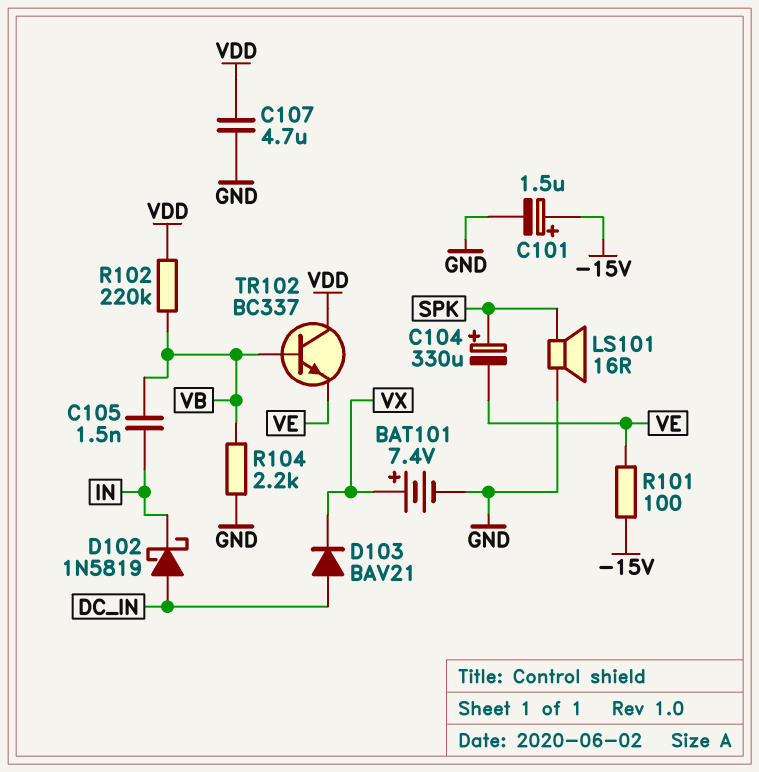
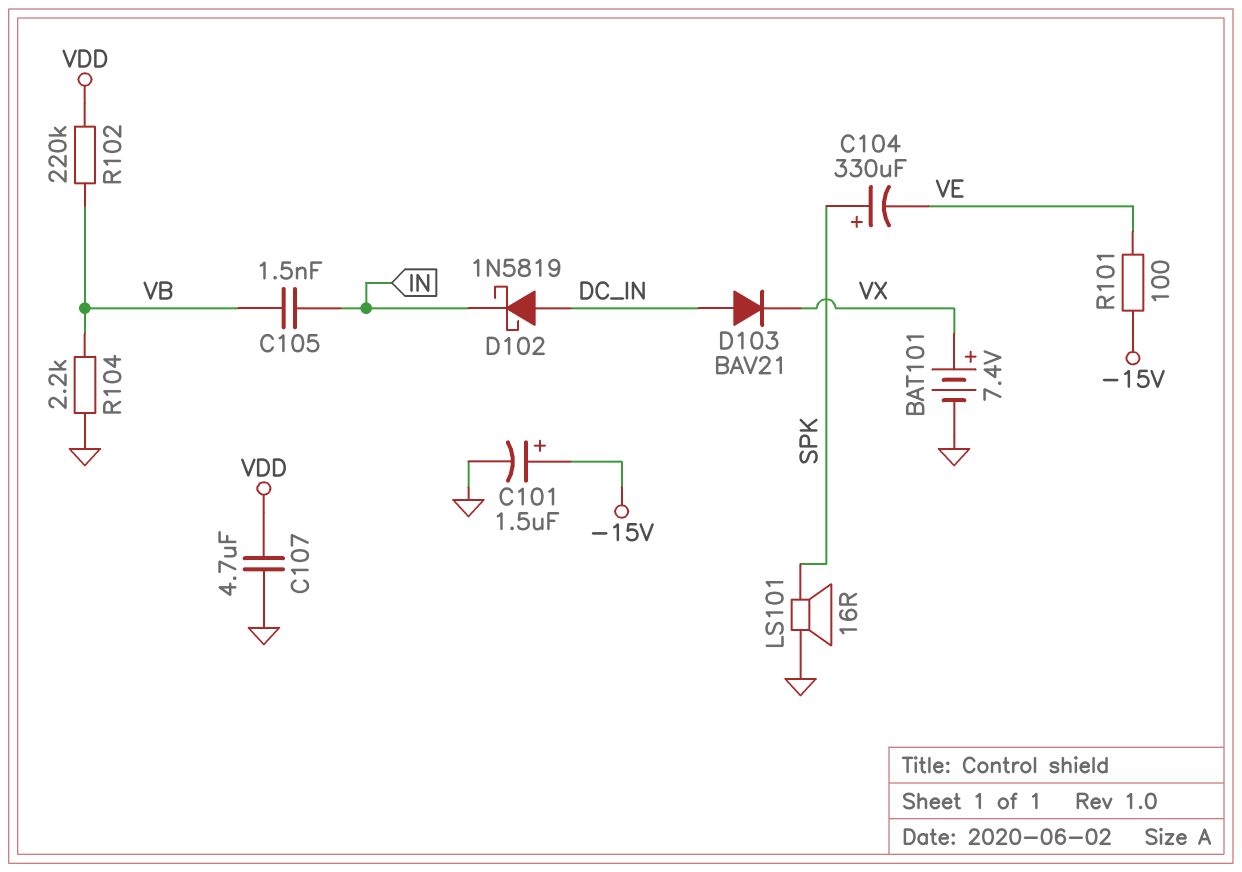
TR102: NPN BC337 (B VB, C VDD, E VE) -> none

